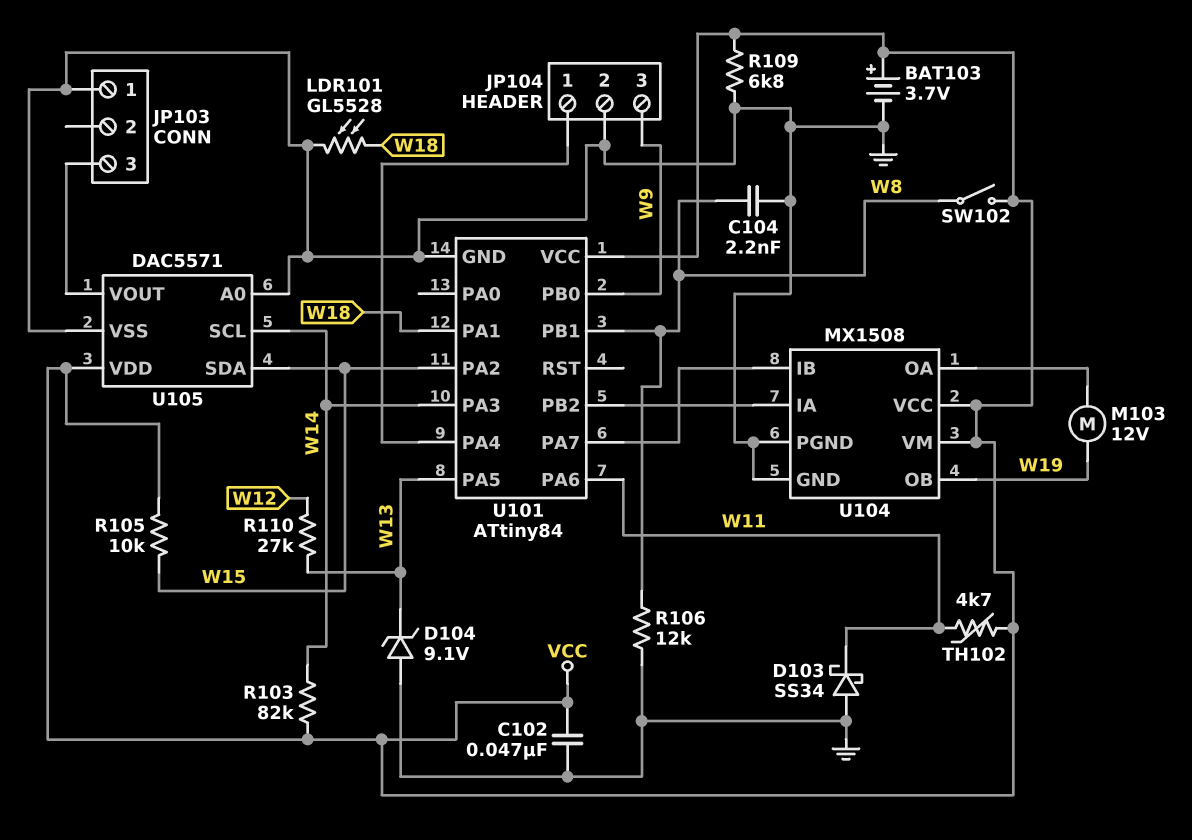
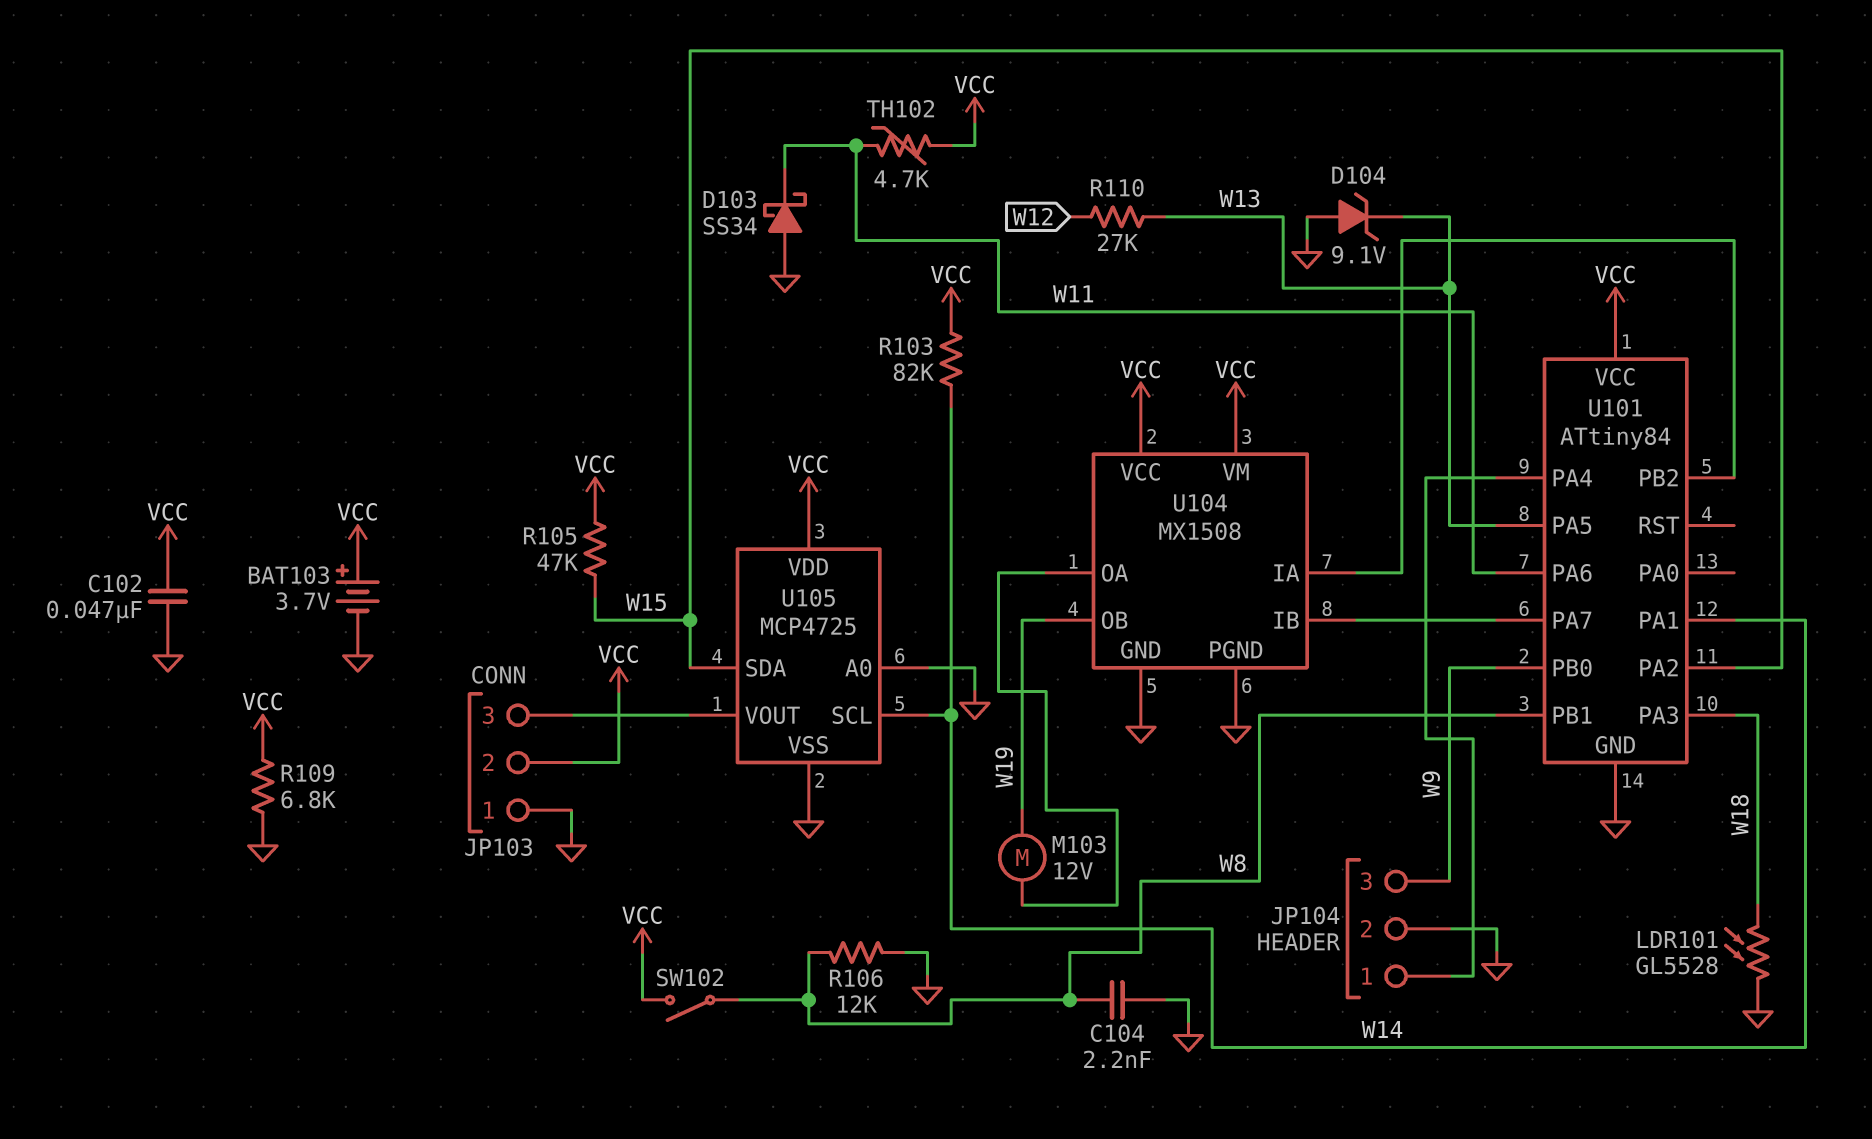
JP103 pin 2: none -> VCC
R105: 10k (VCC, W15) -> 47k (VCC, W15)
U101 pin PA1: W18 -> W14
U101 pin PA3: W14 -> W18
U105: DAC5571 -> MCP4725

